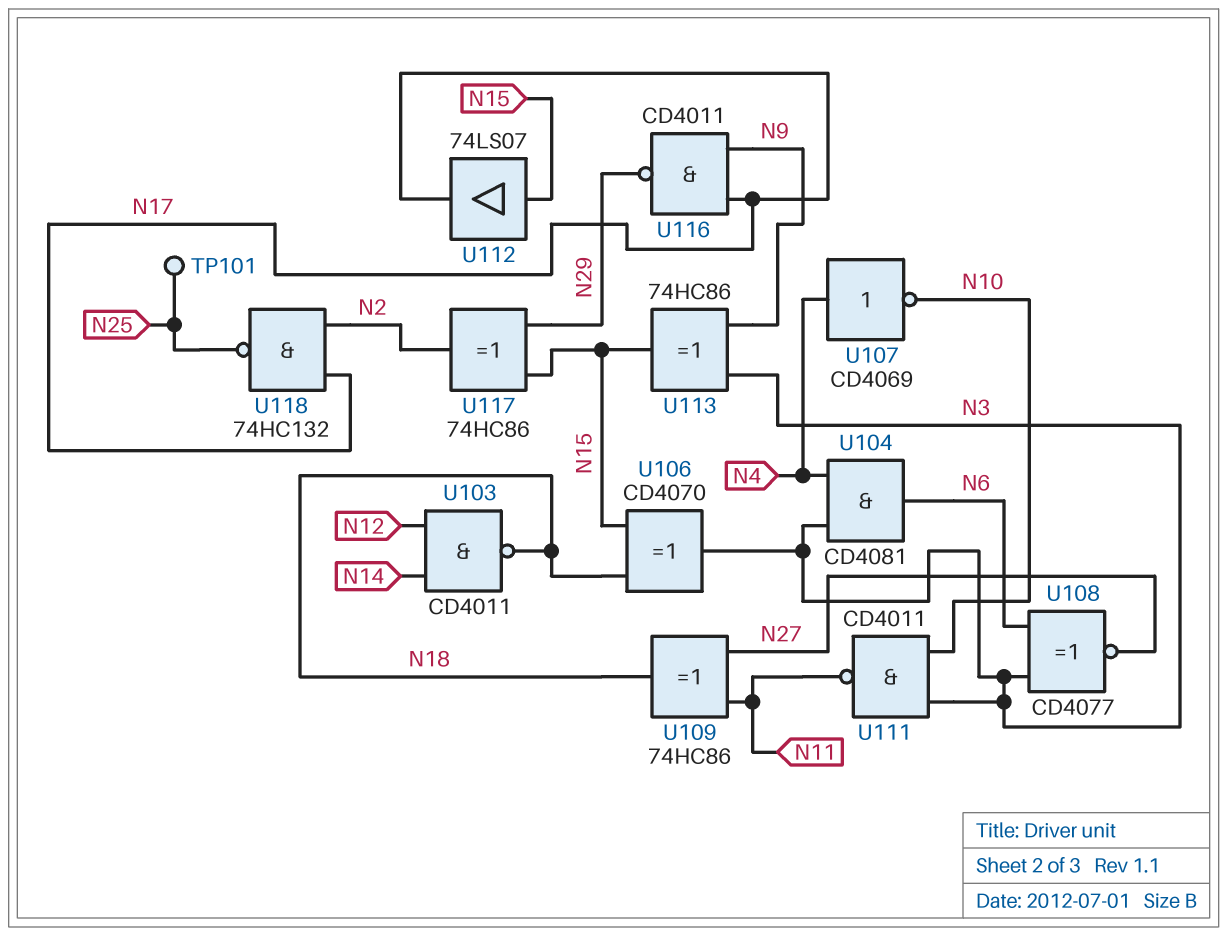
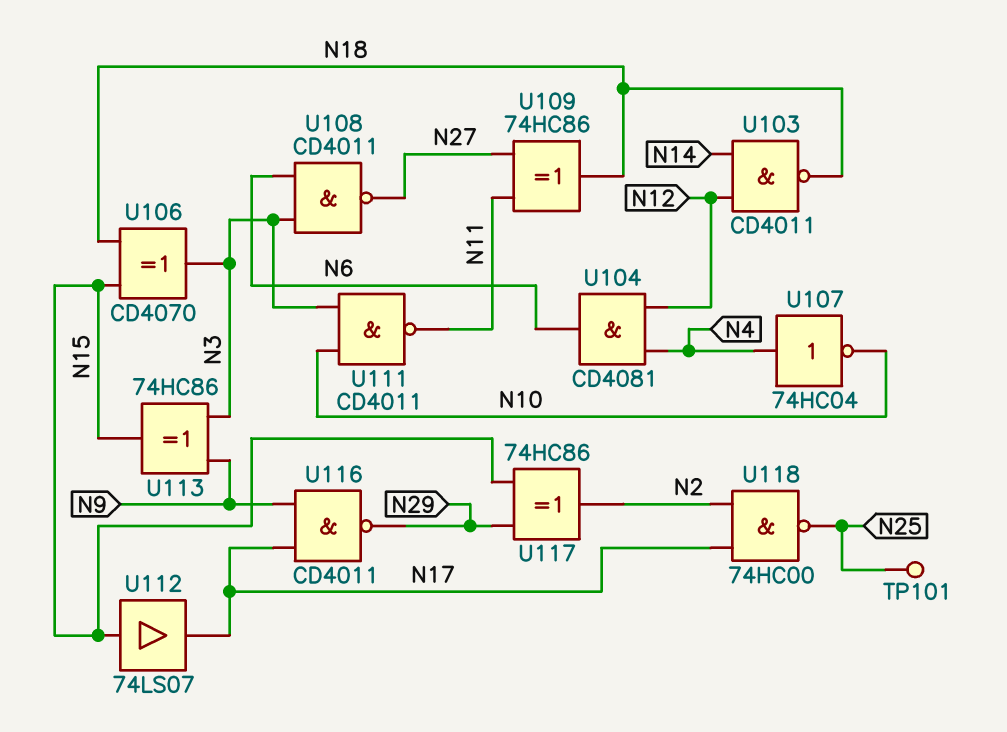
U104: AND CD4081 (in N3, in N4, out N6) -> AND CD4081 (in N4, in N12, out N6)
U107: NOT CD4069 (in N4, out N10) -> NOT 74HC04 (in N4, out N10)
U108: XNOR CD4077 (in N3, in N6, out N27) -> NAND CD4011 (in N3, in N6, out N27)
U118: NAND 74HC132 (in N2, in N17, out N25) -> NAND 74HC00 (in N2, in N17, out N25)

